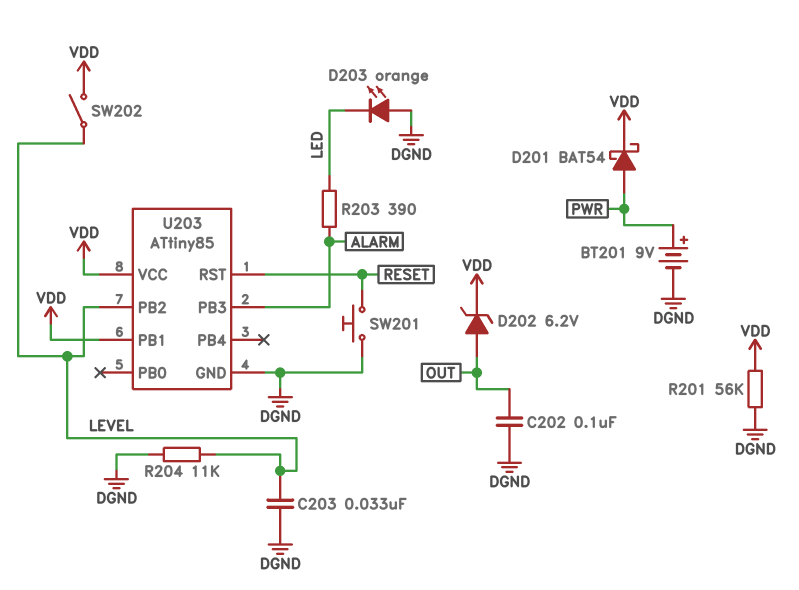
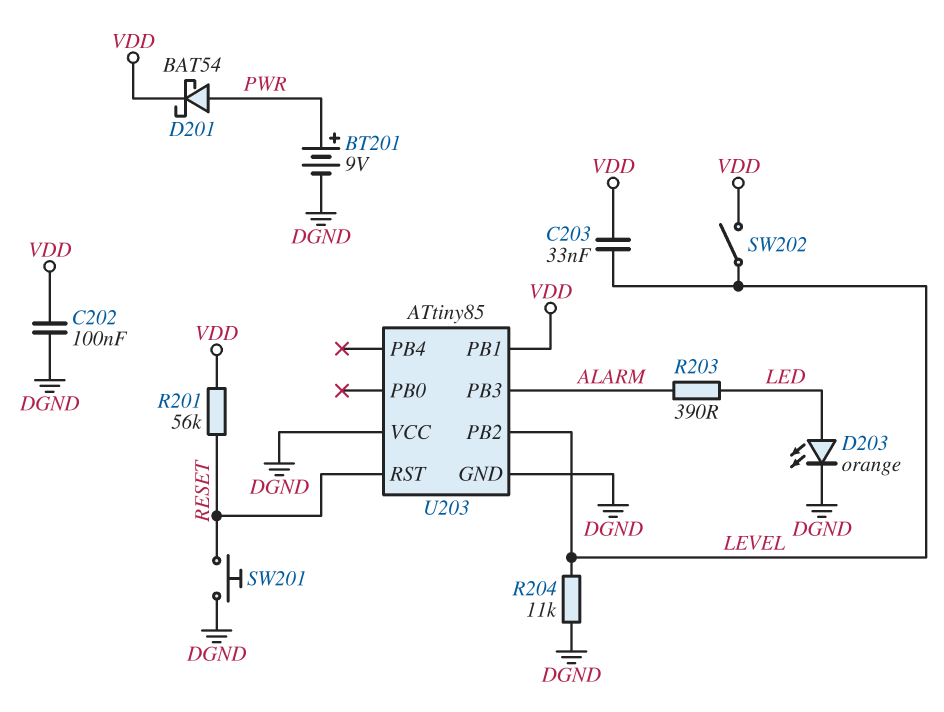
C202: 100nF (DGND, OUT) -> 100nF (DGND, VDD)
C203: 33nF (DGND, LEVEL) -> 33nF (LEVEL, VDD)
D202: zener 6.2V (A OUT, K VDD) -> none
D203: LED orange (A DGND, K LED) -> LED orange (A LED, K DGND)
R201: 56k (DGND, VDD) -> 56k (RESET, VDD)
U203 pin VCC: VDD -> DGND

